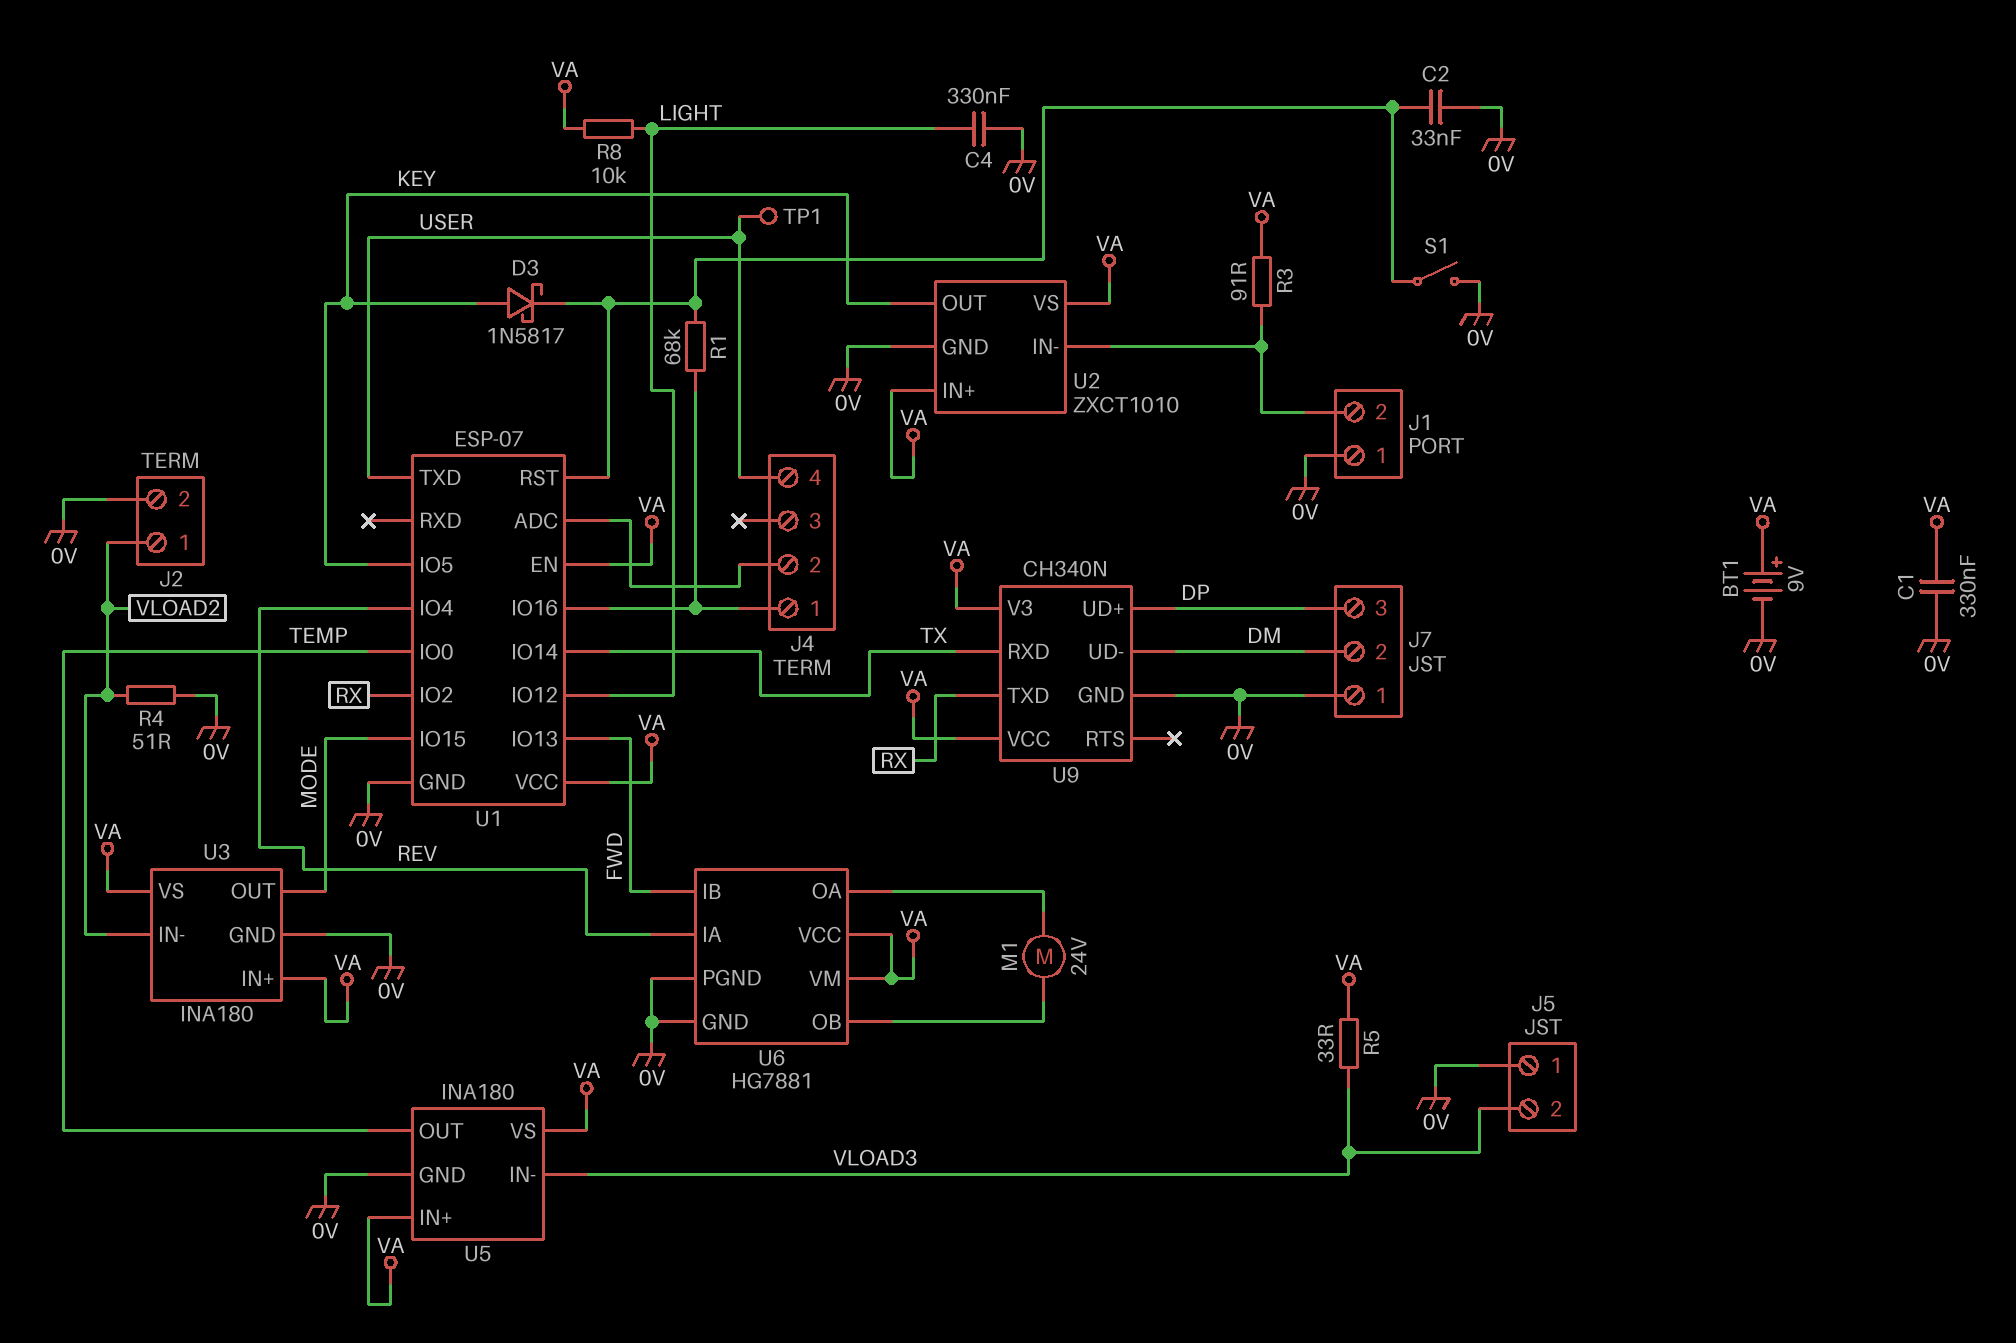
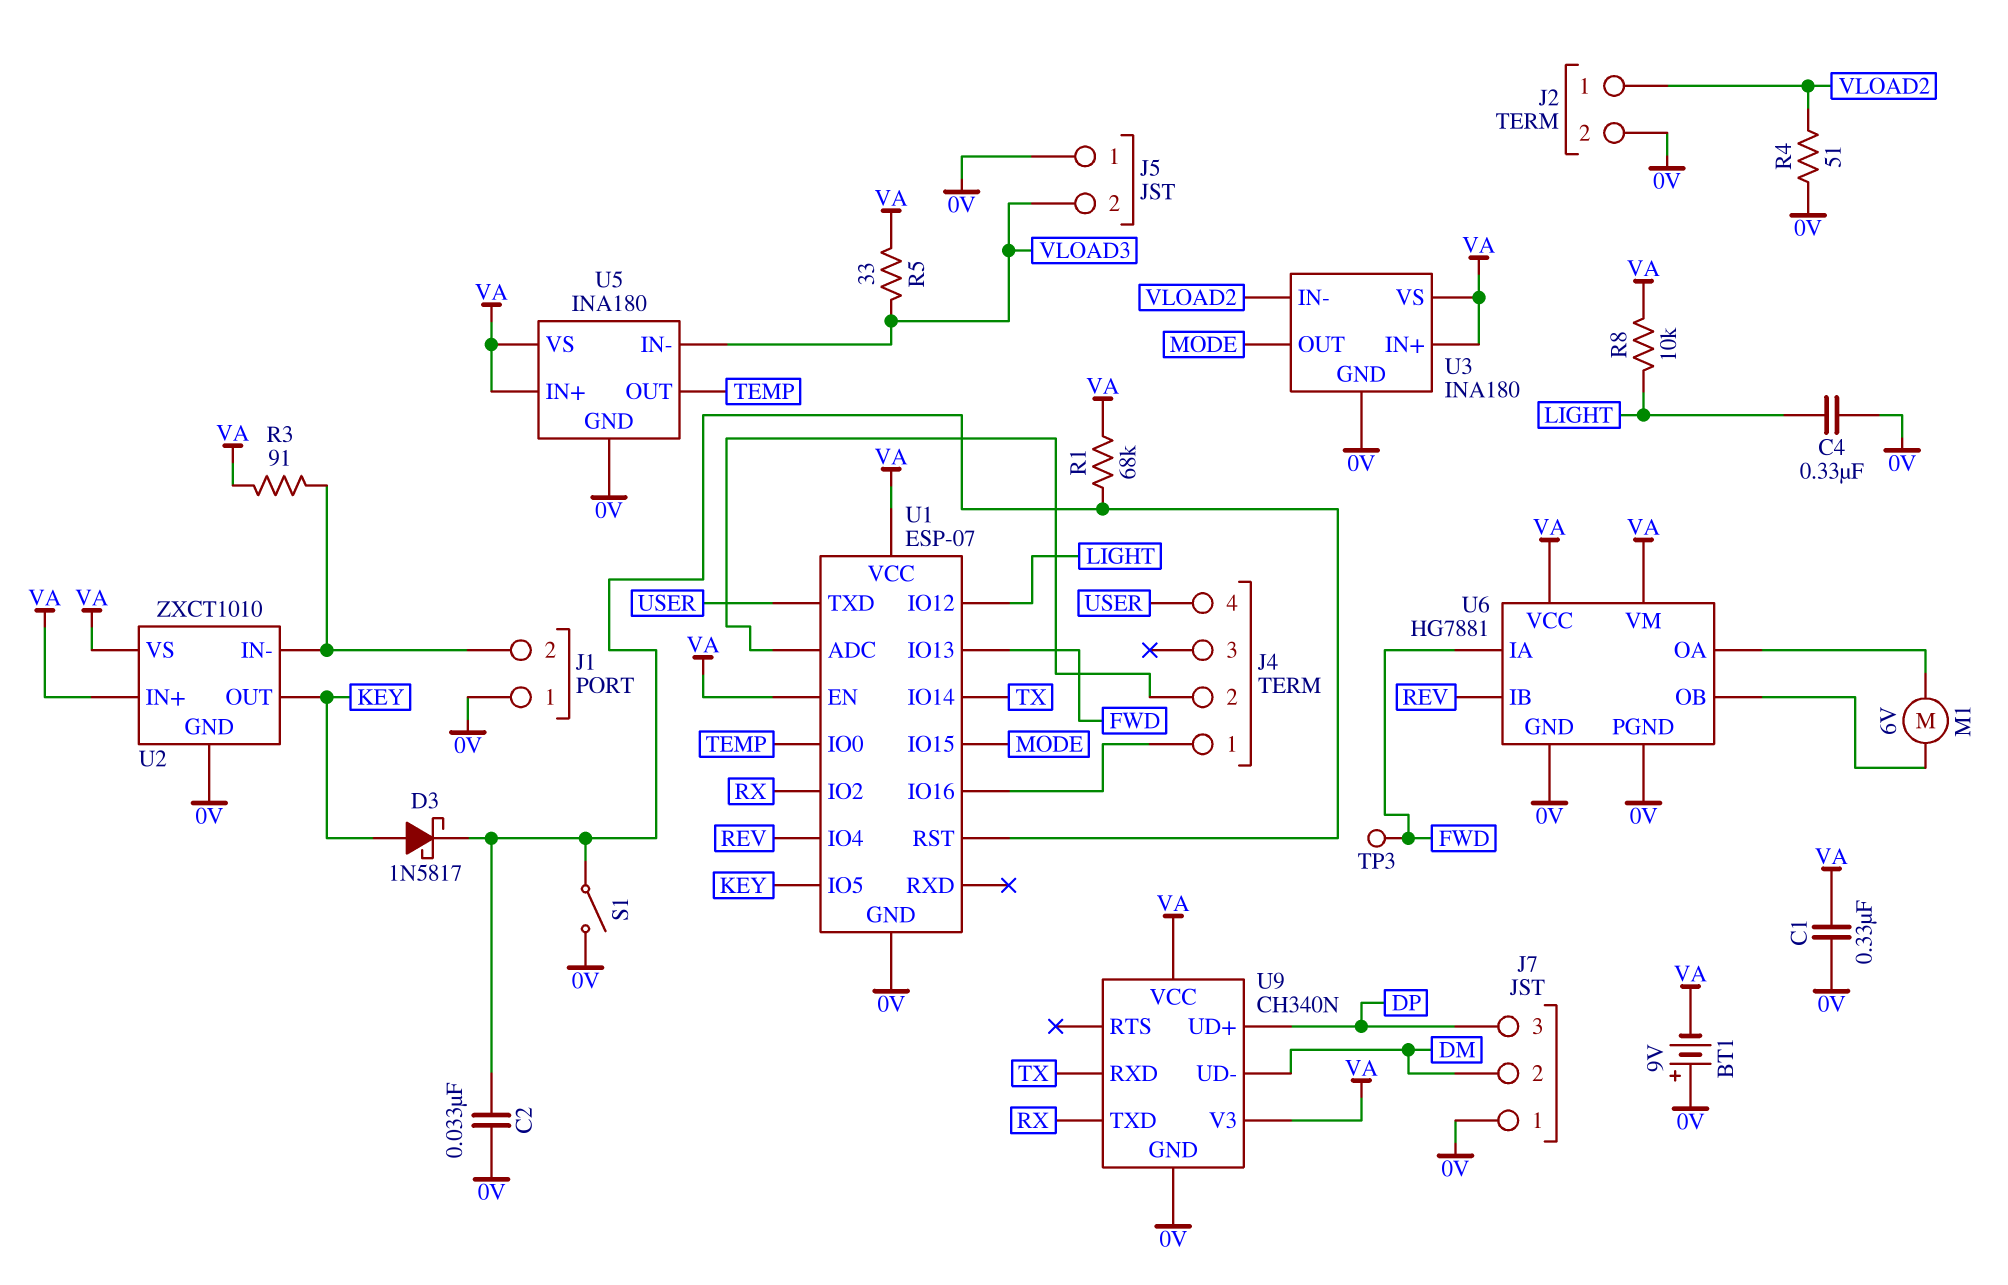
BT1: 9V (plus VA, minus 0V) -> 9V (plus 0V, minus VA)
M1: motor 24V (U6/OA, U6/OB) -> motor 6V (U6/OA, U6/OB)
R1: 68k (J4/1, U1/RST) -> 68k (U1/RST, VA)
TP1: test point (USER) -> none
TP3: none -> test point (FWD)
U6 pin IA: REV -> FWD
U6 pin IB: FWD -> REV

